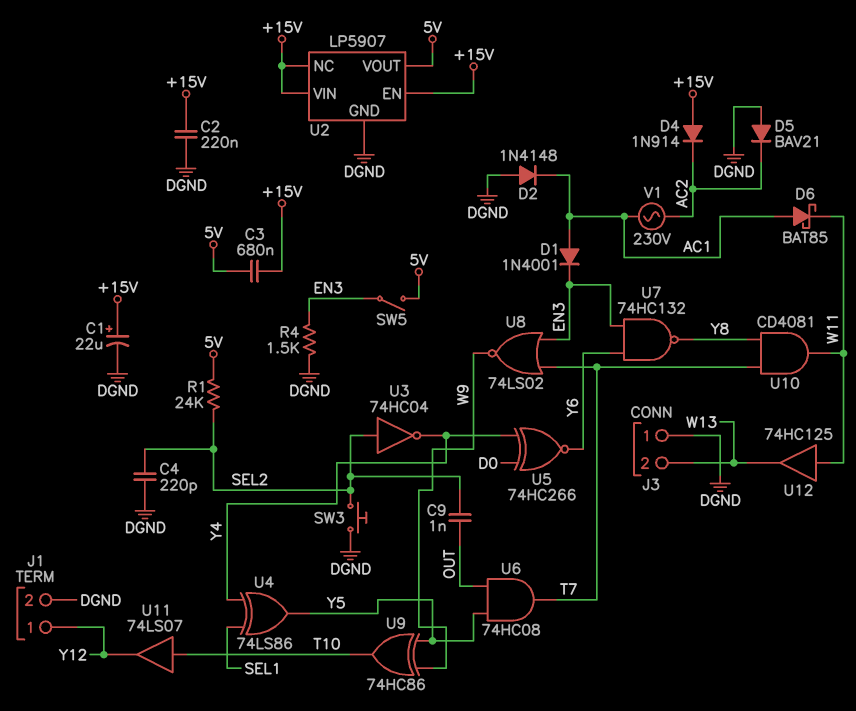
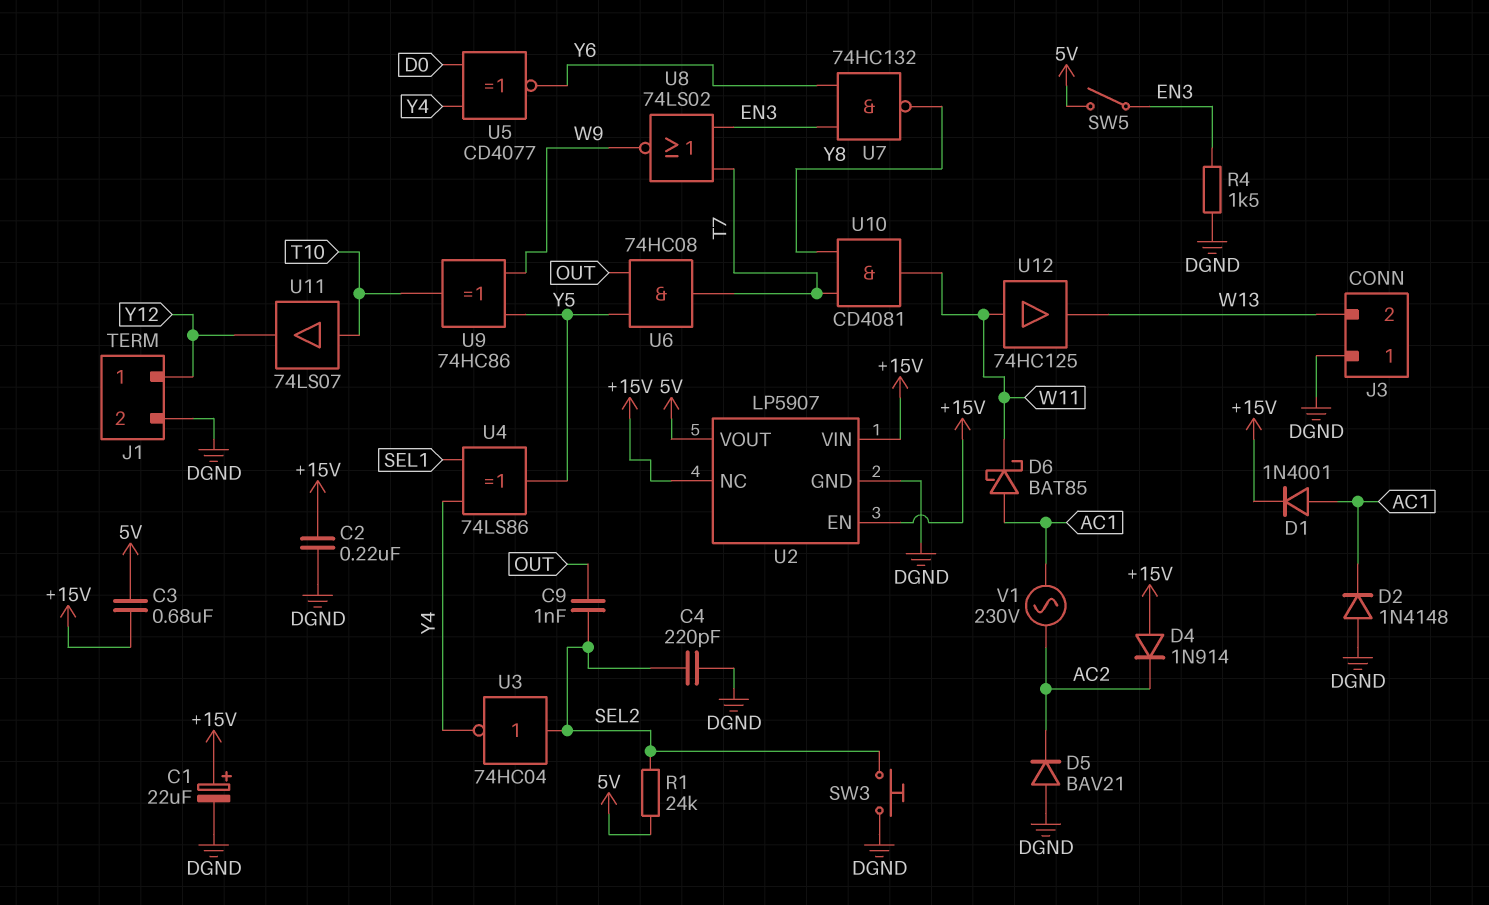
D1: diode 1N4001 (A AC1, K EN3) -> diode 1N4001 (A AC1, K +15V)
U5: XNOR 74HC266 (in D0, in Y4, out Y6) -> XNOR CD4077 (in D0, in Y4, out Y6)

